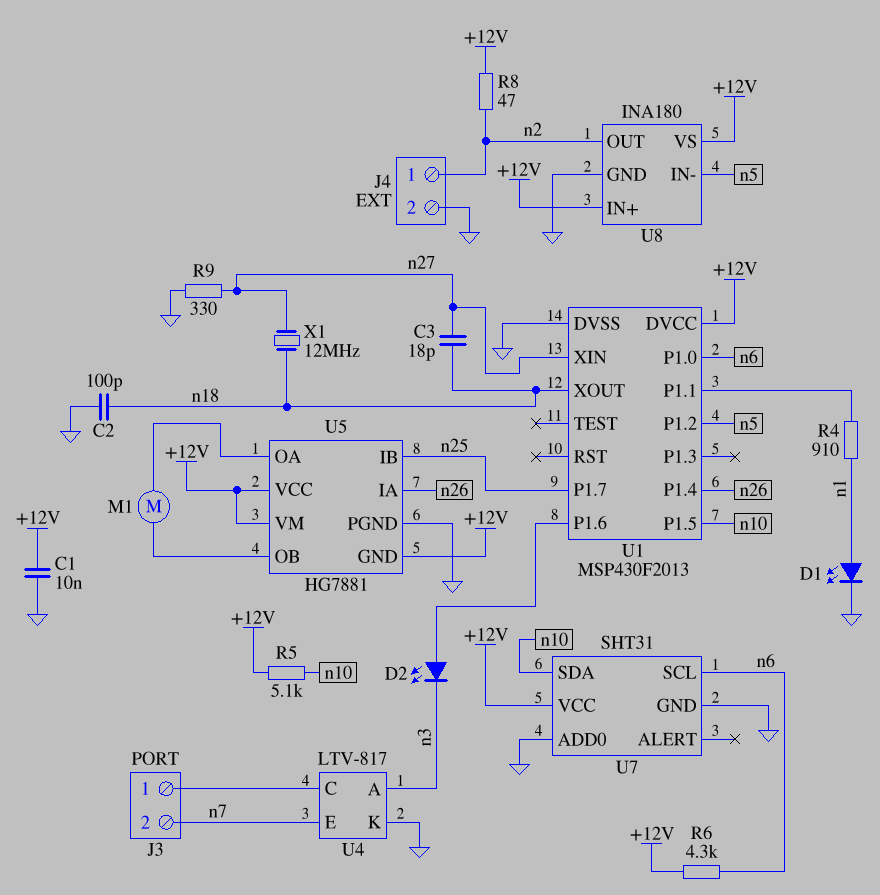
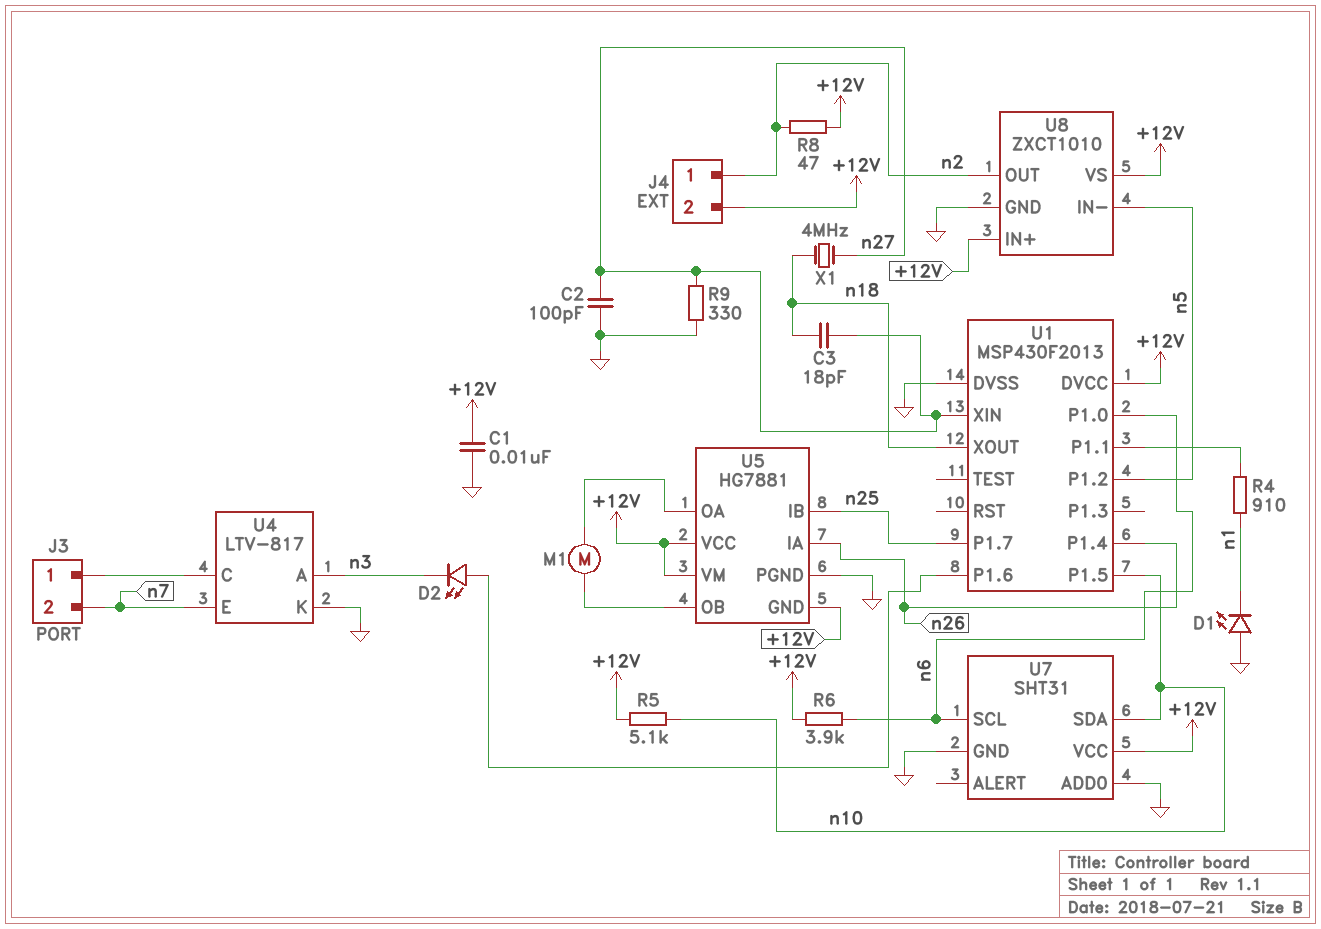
C2: 100pF (GND, n18) -> 100pF (GND, n27)
D1: LED (A n1, K GND) -> LED (A GND, K n1)
J4 pin 2: GND -> +12V
R6: 4.3k (+12V, n6) -> 3.9k (+12V, n6)
U8: INA180 -> ZXCT1010
X1: 12MHz (n18, n27) -> 4MHz (n18, n27)

